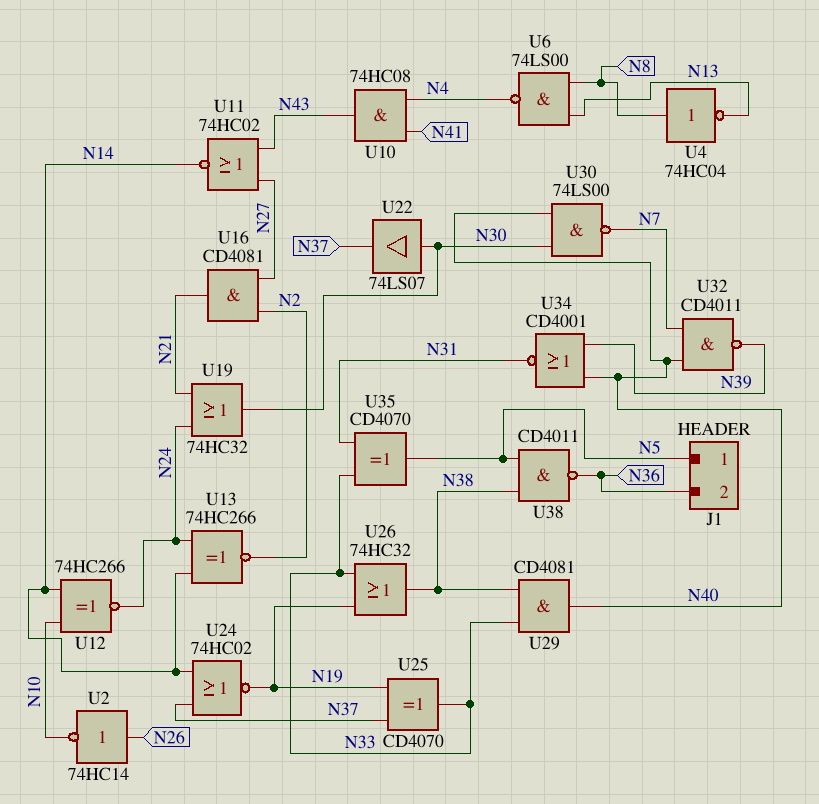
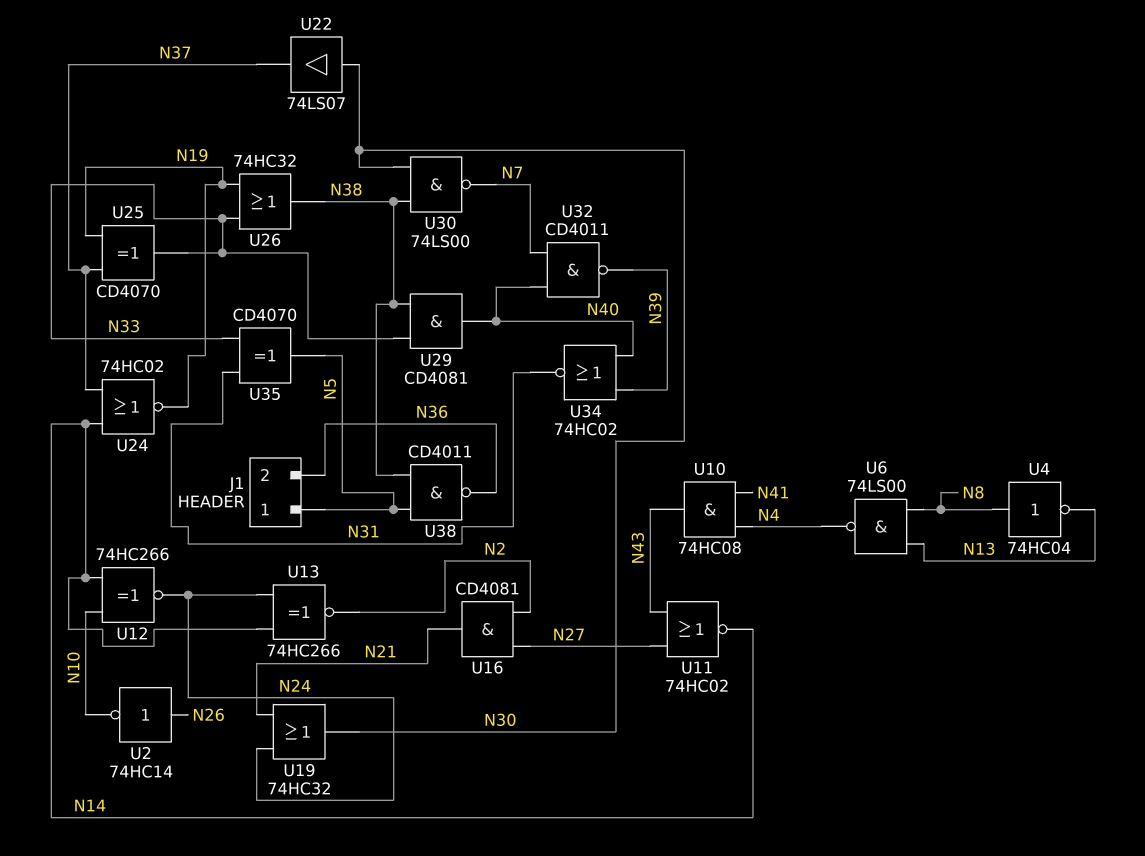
U30: NAND 74LS00 (in N30, in N40, out N7) -> NAND 74LS00 (in N30, in N38, out N7)
U34: NOR CD4001 (in N39, in N40, out N31) -> NOR 74HC02 (in N39, in N40, out N31)

